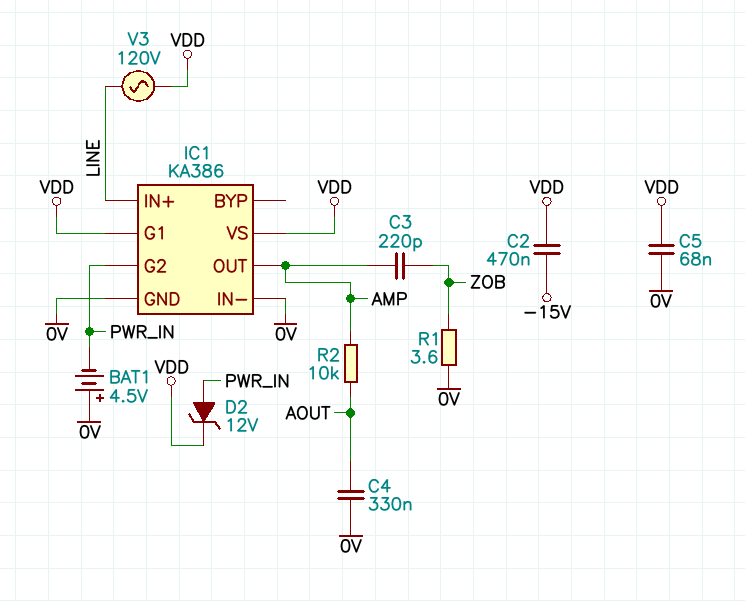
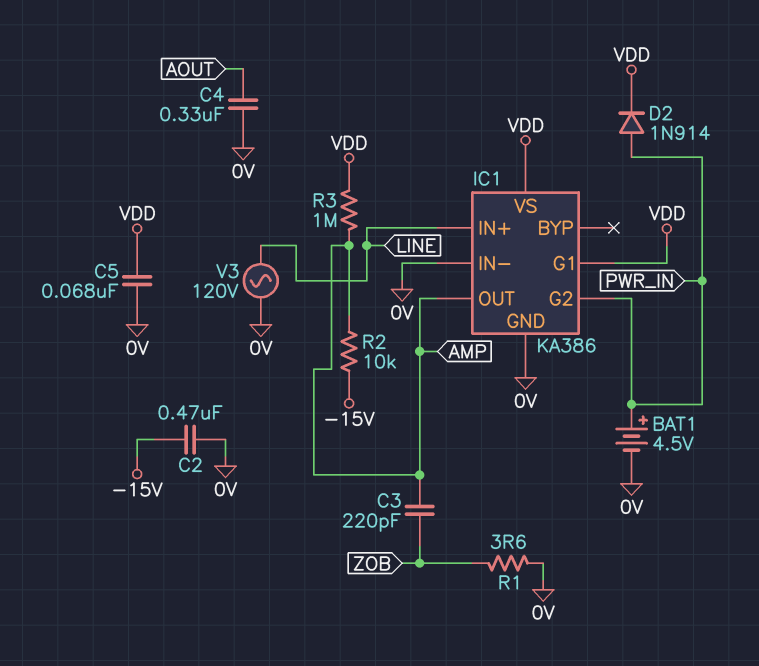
BAT1: 4.5V (plus 0V, minus PWR_IN) -> 4.5V (plus PWR_IN, minus 0V)
C2: 470nF (-15V, VDD) -> 470nF (-15V, 0V)
D2: zener 12V (A PWR_IN, K VDD) -> diode 1N914 (A PWR_IN, K VDD)
R2: 10k (AMP, AOUT) -> 10k (-15V, AMP)
R3: none -> 1M (AMP, VDD)
V3: AC 120V (LINE, VDD) -> AC 120V (0V, LINE)

